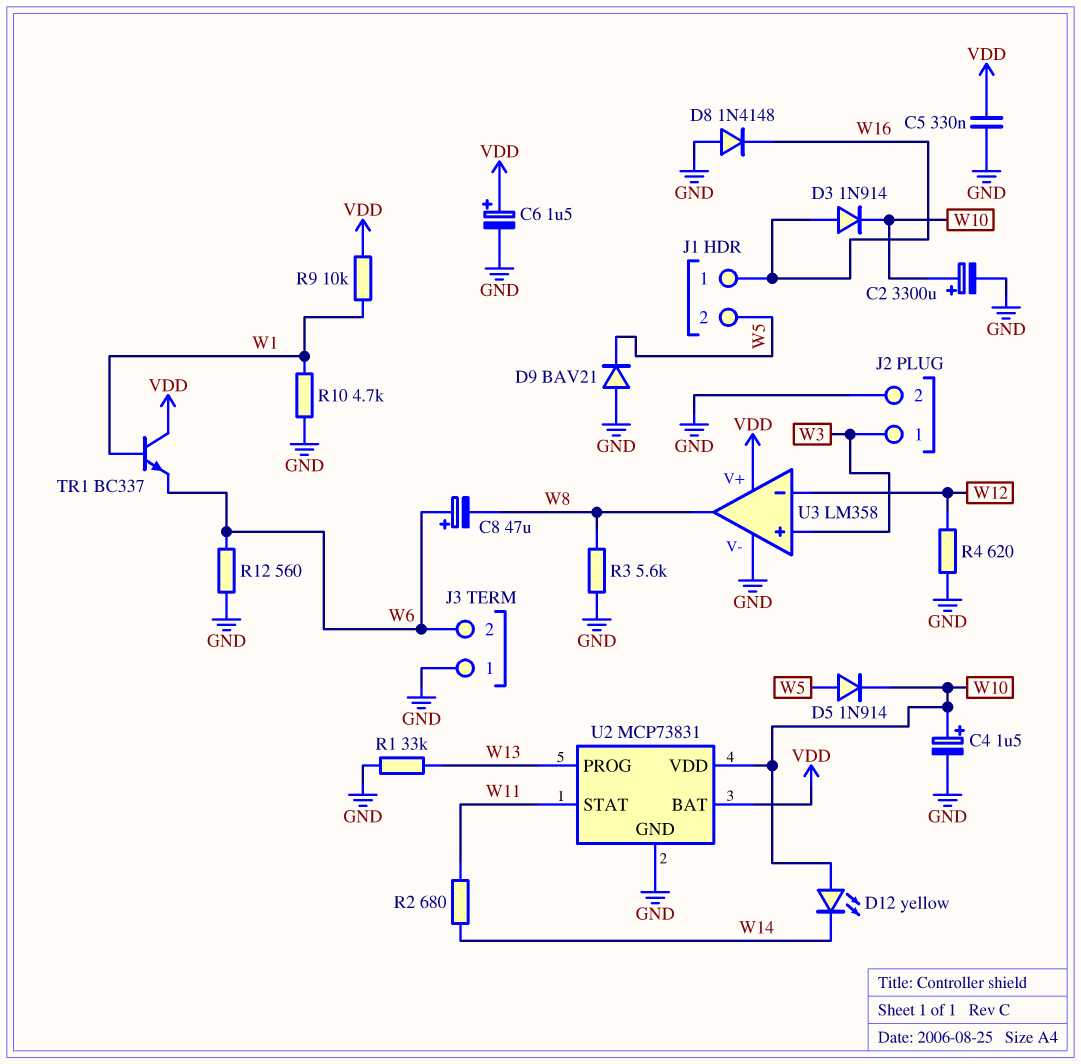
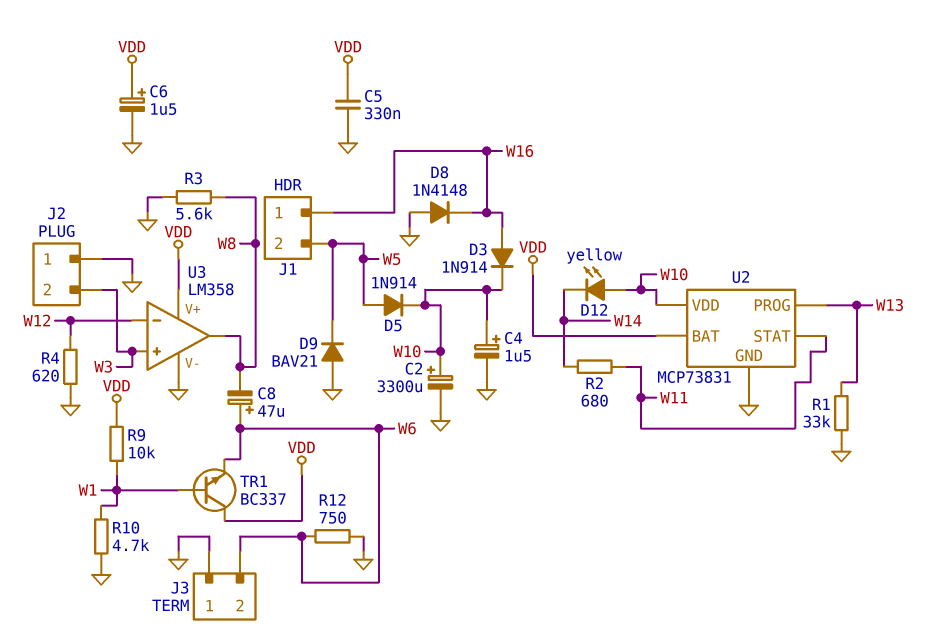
J2 pin 1: W3 -> GND
J2 pin 2: GND -> W3
R12: 560 (GND, W6) -> 750 (GND, W6)

